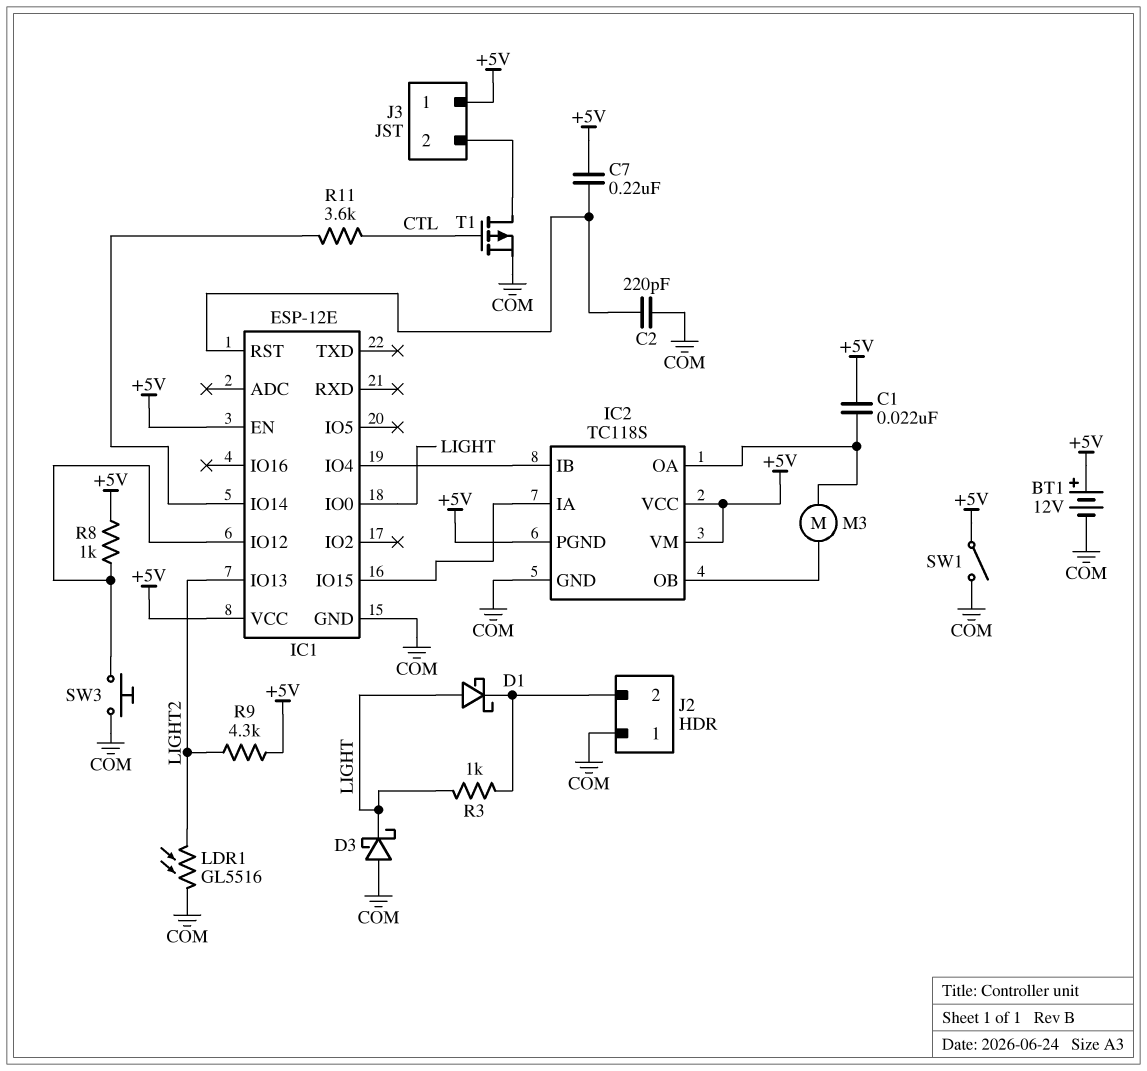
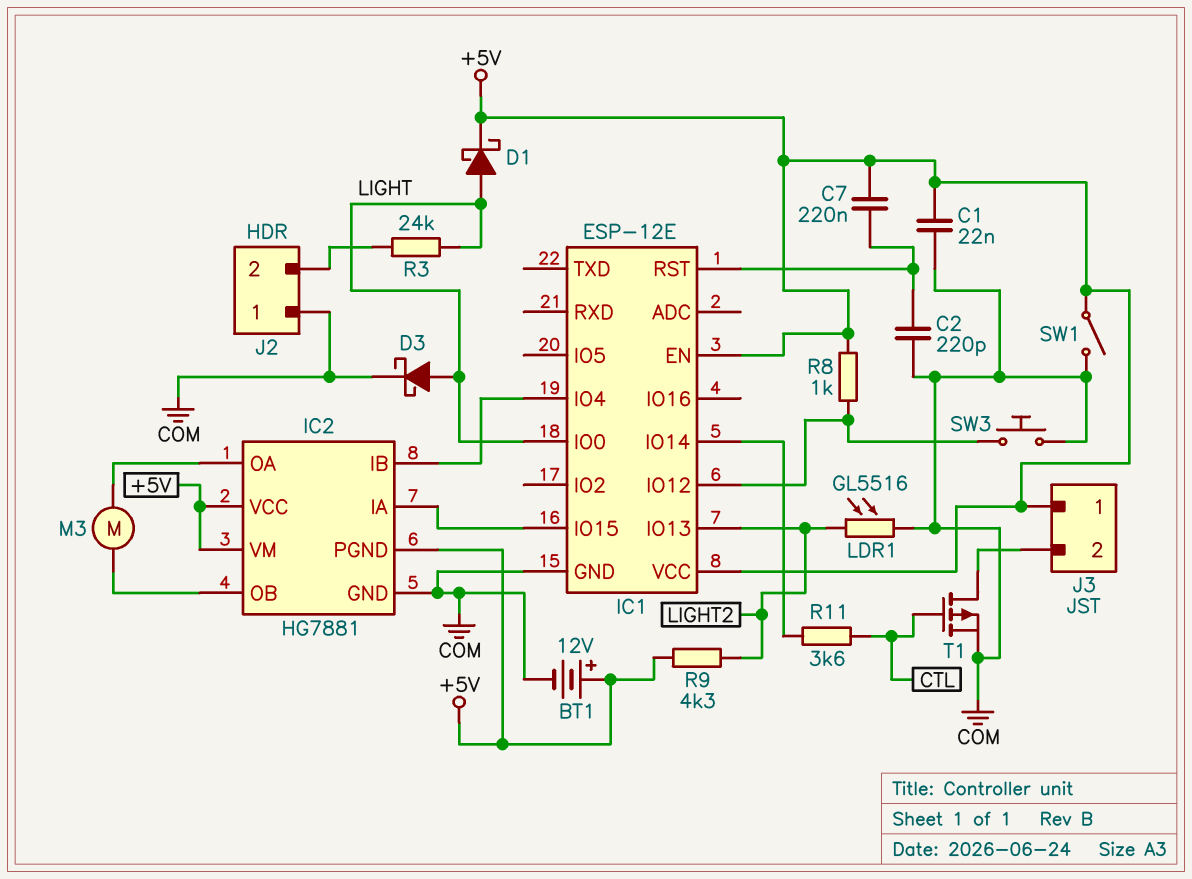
C1: 22nF (+5V, IC2/OA) -> 22nF (+5V, COM)
D1: schottky (A LIGHT, K J2/2) -> schottky (A LIGHT, K +5V)
D3: schottky (A COM, K LIGHT) -> schottky (A LIGHT, K COM)
IC2: TC118S -> HG7881
R3: 1k (J2/2, LIGHT) -> 24k (J2/2, LIGHT)

